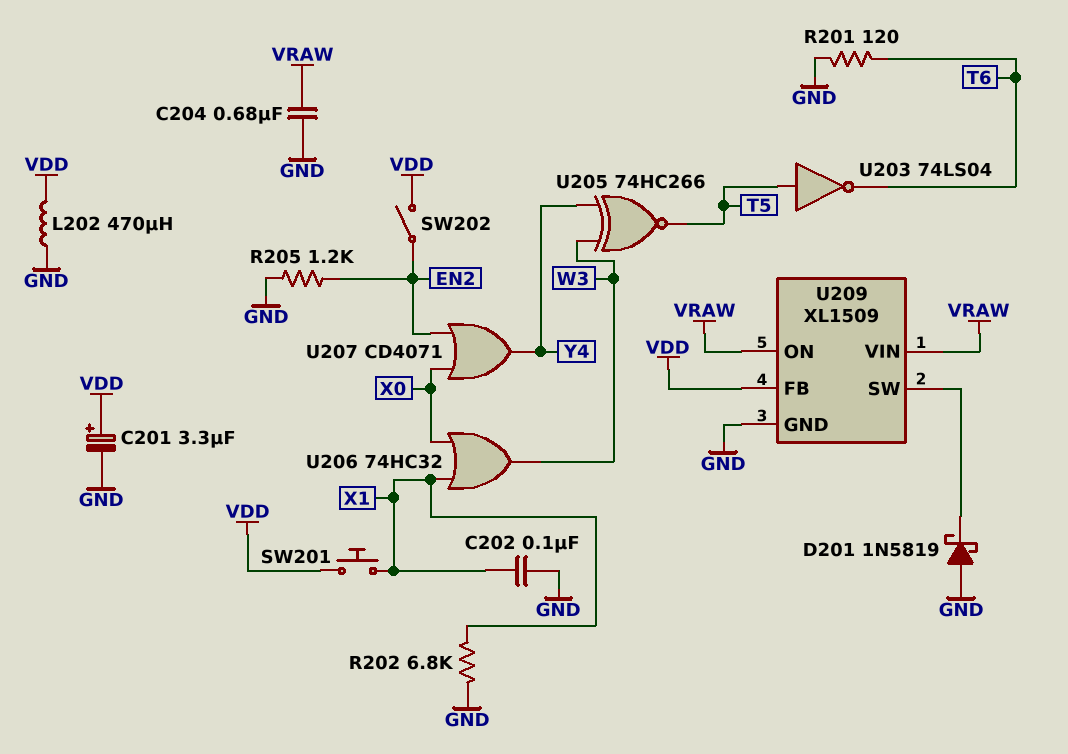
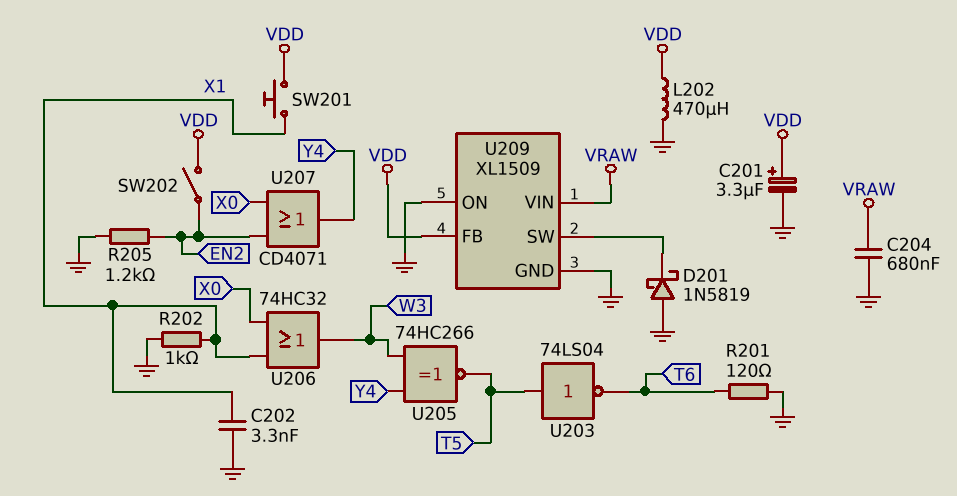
C202: 100nF (GND, X1) -> 3.3nF (GND, X1)
R202: 6.8k (GND, X1) -> 1k (GND, X1)
U209 pin ON: VRAW -> GND

